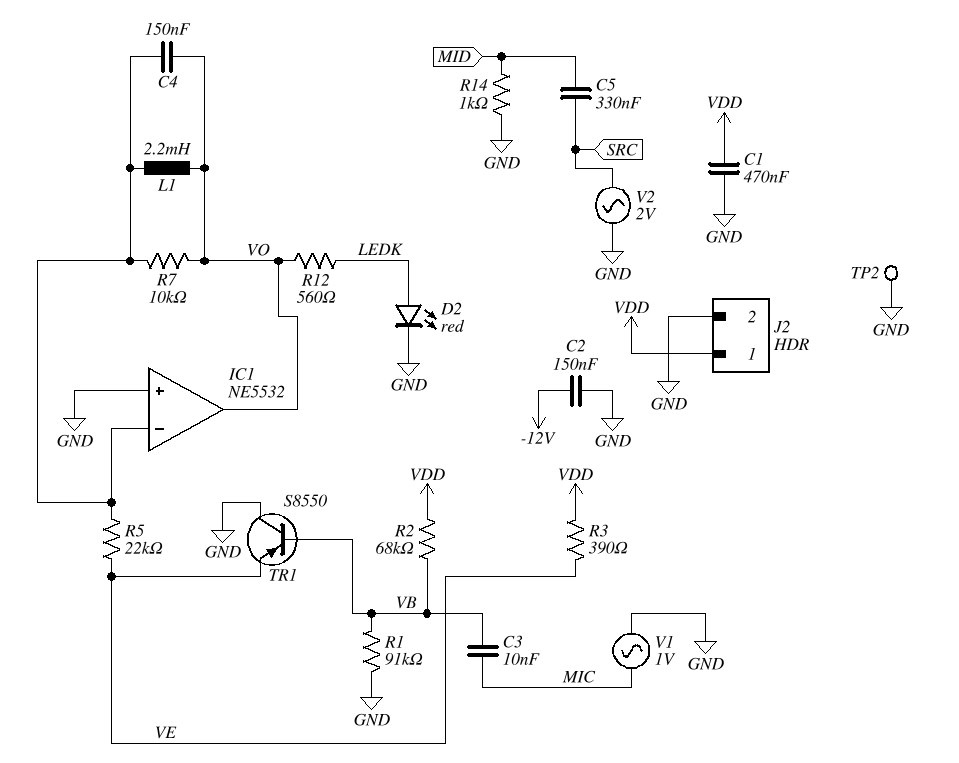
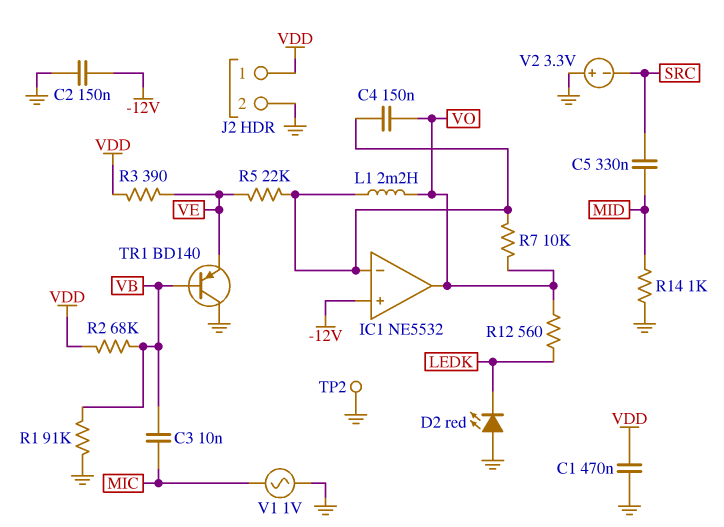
D2: LED red (A LEDK, K GND) -> LED red (A GND, K LEDK)
IC1 pin in+: GND -> -12V
TR1: PNP S8550 (B VB, C GND, E VE) -> PNP BD140 (B VB, C GND, E VE)
V2: AC 2V (GND, SRC) -> 3.3V (plus GND, minus SRC)

